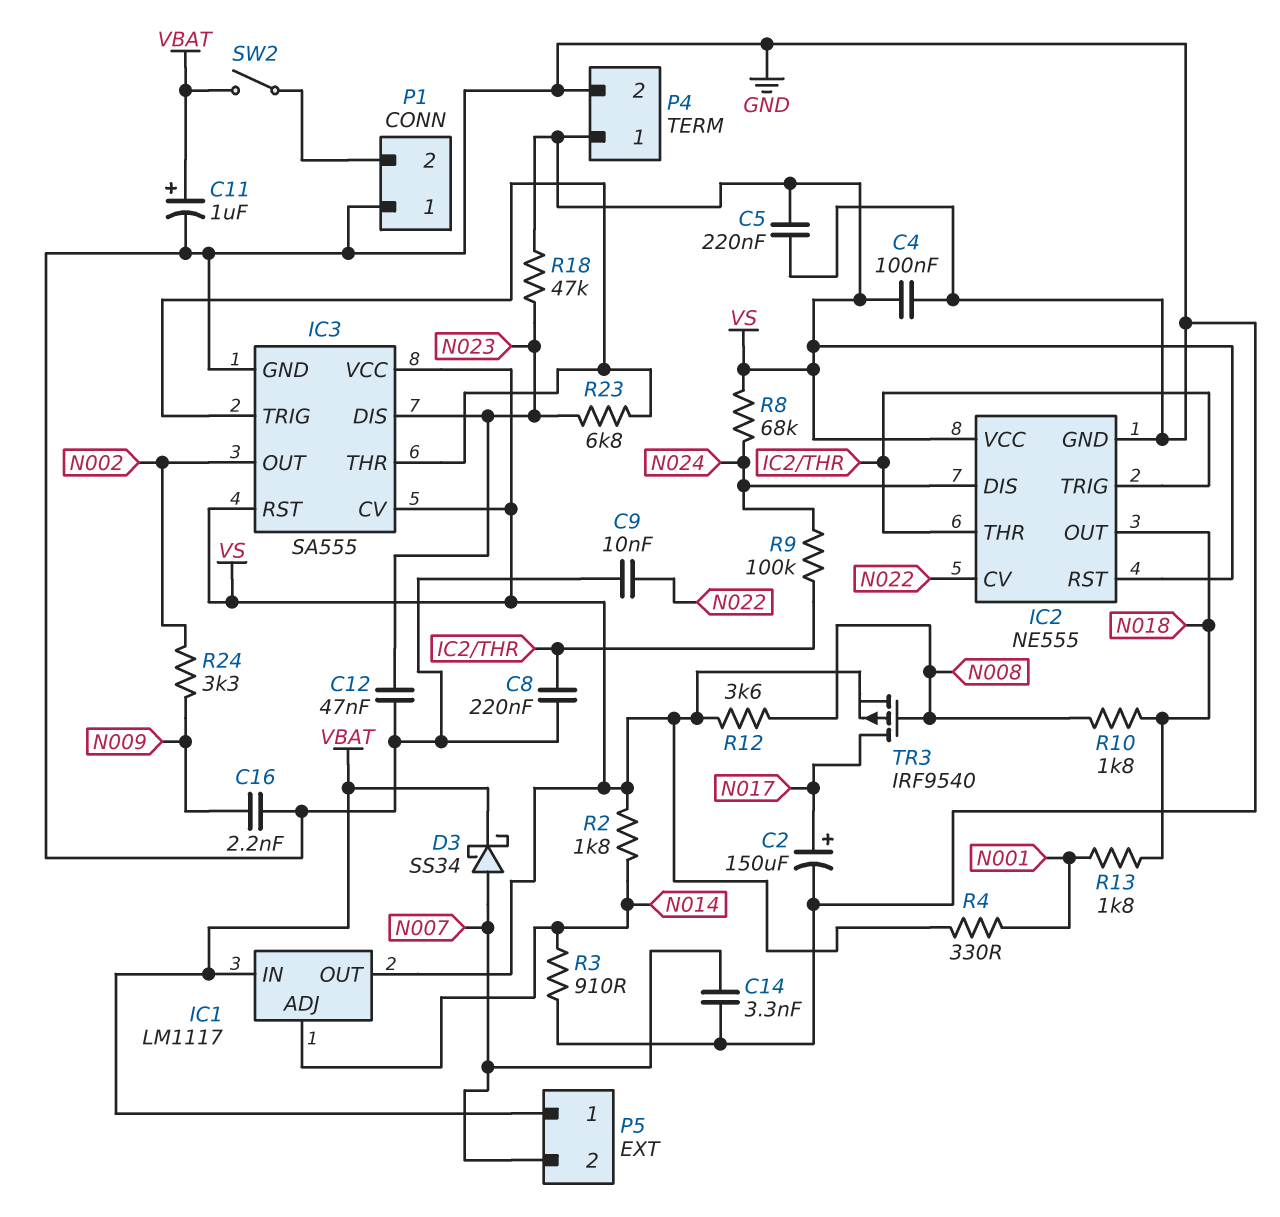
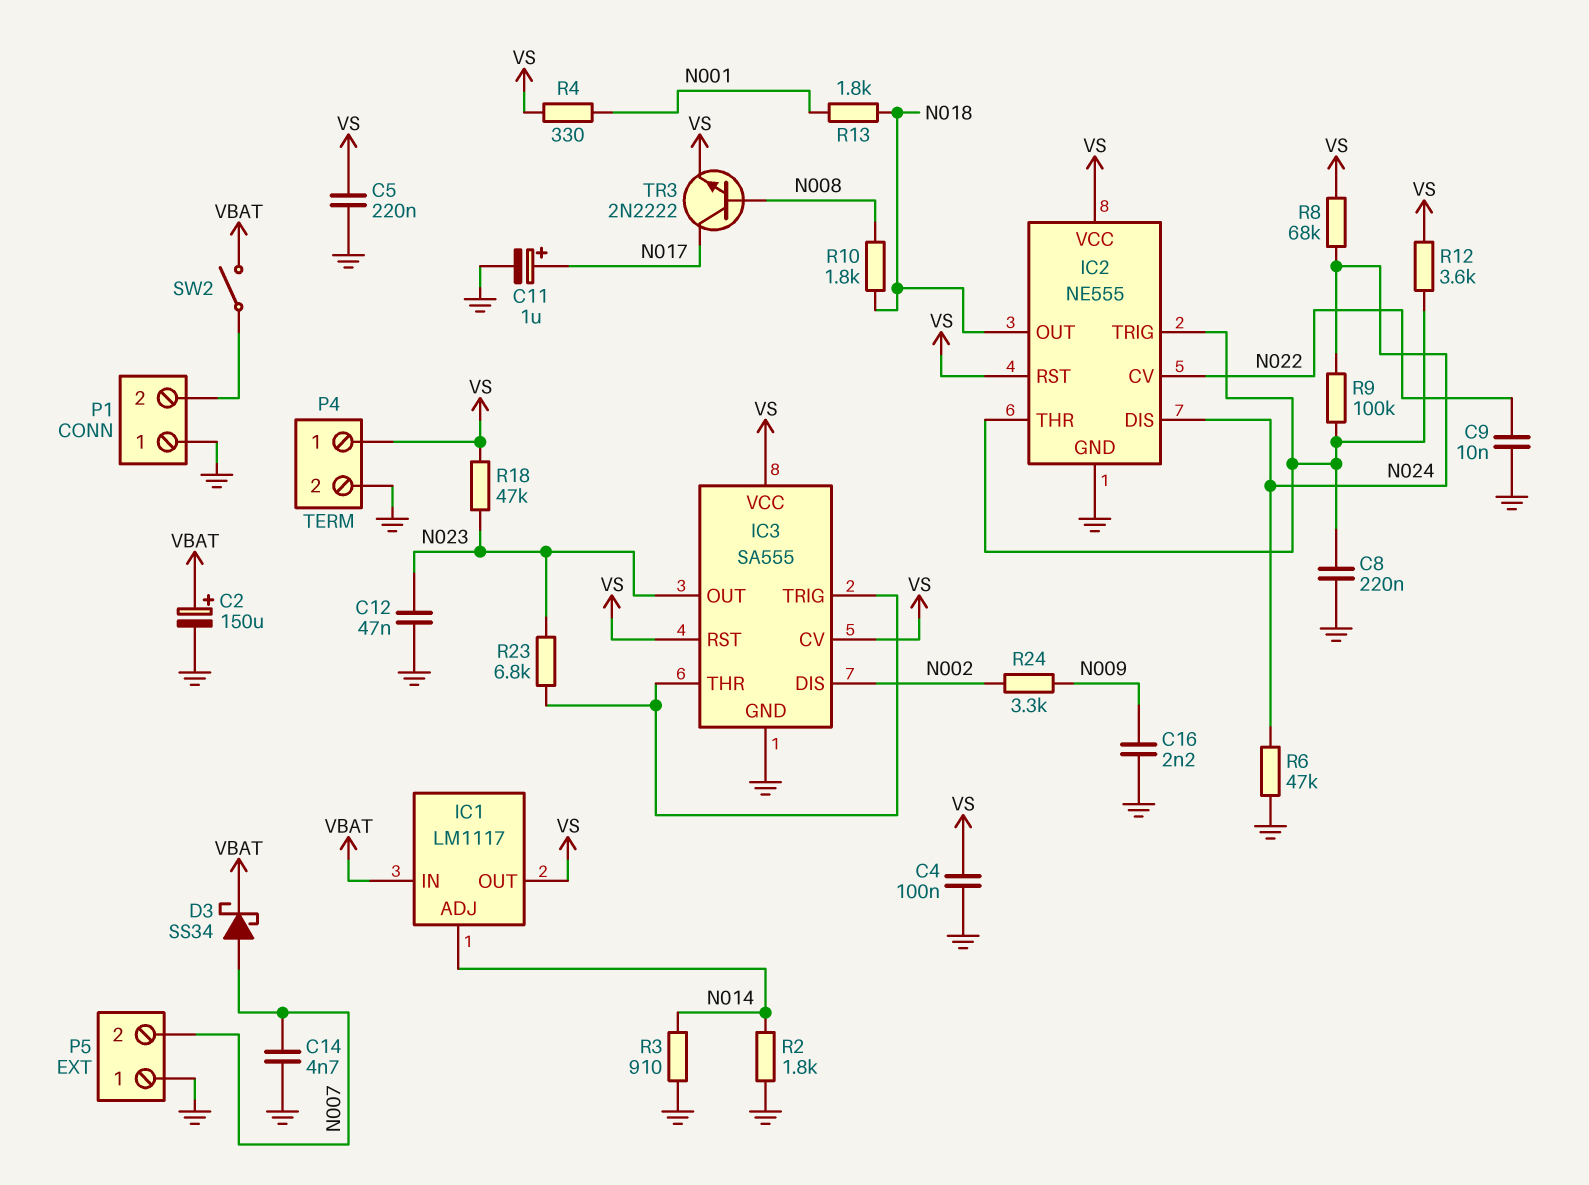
C2: 150uF (plus N017, minus GND) -> 150uF (plus VBAT, minus GND)
C11: 1uF (plus VBAT, minus GND) -> 1uF (plus N017, minus GND)
C14: 3.3nF (GND, N007) -> 4.7nF (GND, N007)
IC3 pin DIS: N023 -> N002
IC3 pin OUT: N002 -> N023
P5 pin 1: VBAT -> GND
R2: 1.8k (N014, VS) -> 1.8k (GND, N014)
R6: none -> 47k (GND, N024)
R12: 3.6k (N008, VS) -> 3.6k (IC2/THR, VS)
TR3: PMOS IRF9540 (G N008, D N017, S VS) -> NPN 2N2222 (B N008, C N017, E VS)

